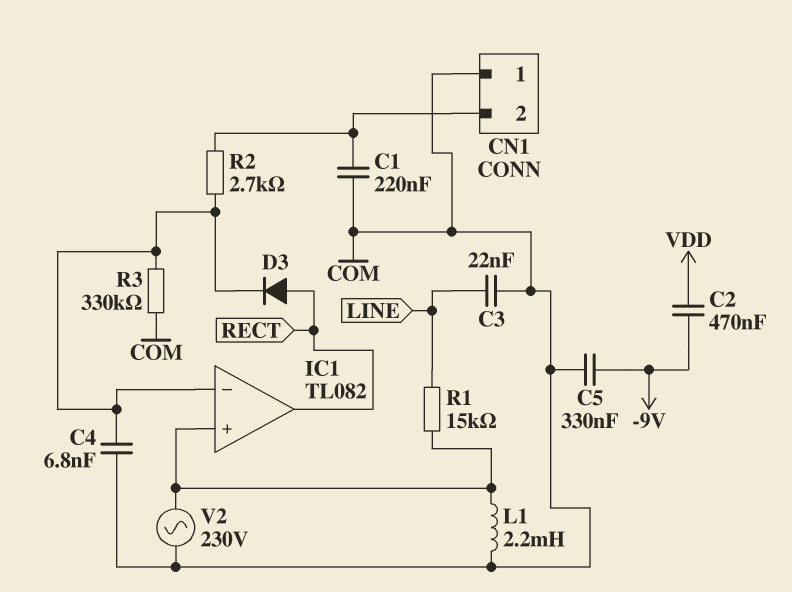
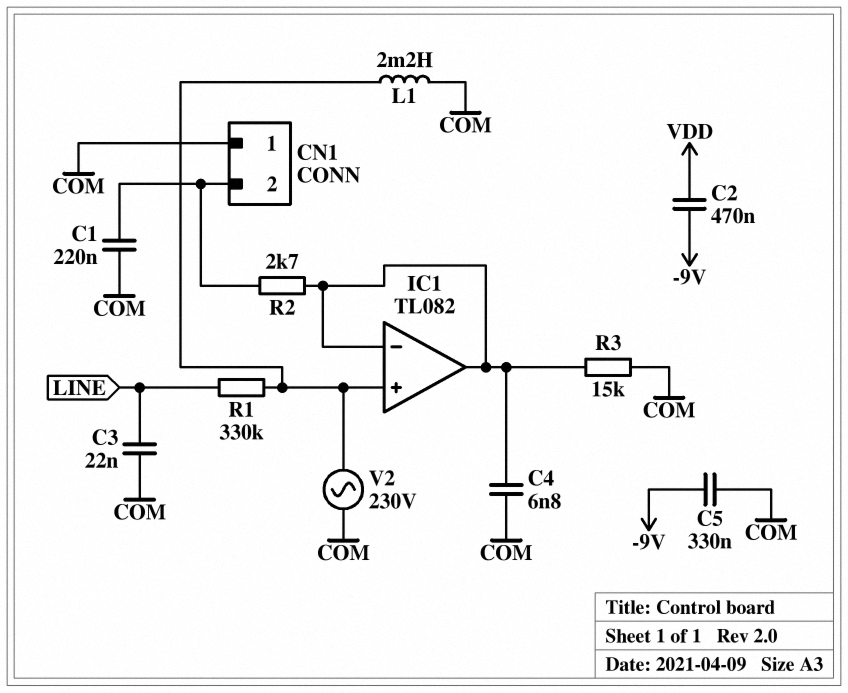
D3: diode (A RECT, K IC1/in-) -> none
IC1 pin out: RECT -> IC1/in-
R1: 15k (IC1/in+, LINE) -> 330k (IC1/in+, LINE)
R3: 330k (COM, IC1/in-) -> 15k (COM, IC1/in-)

